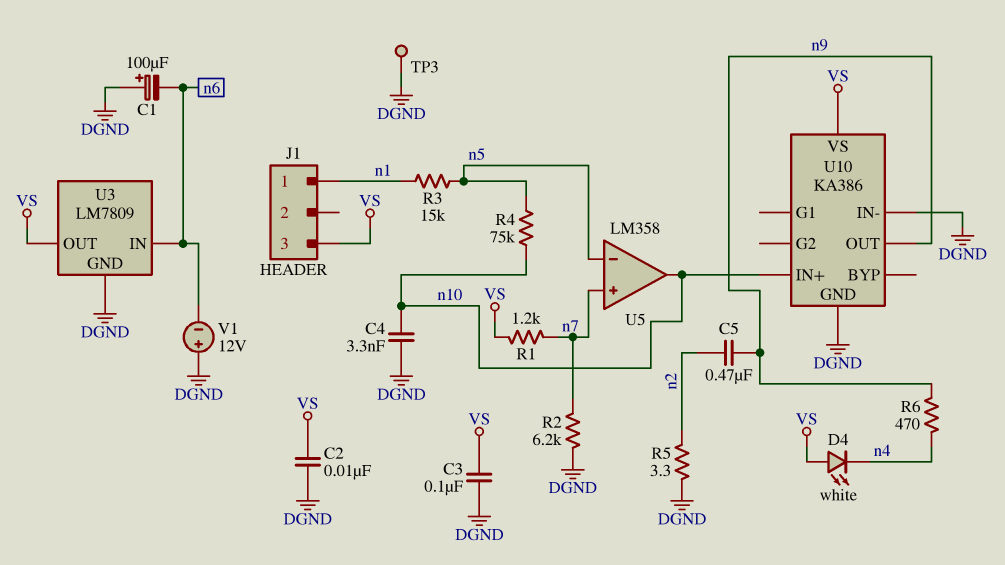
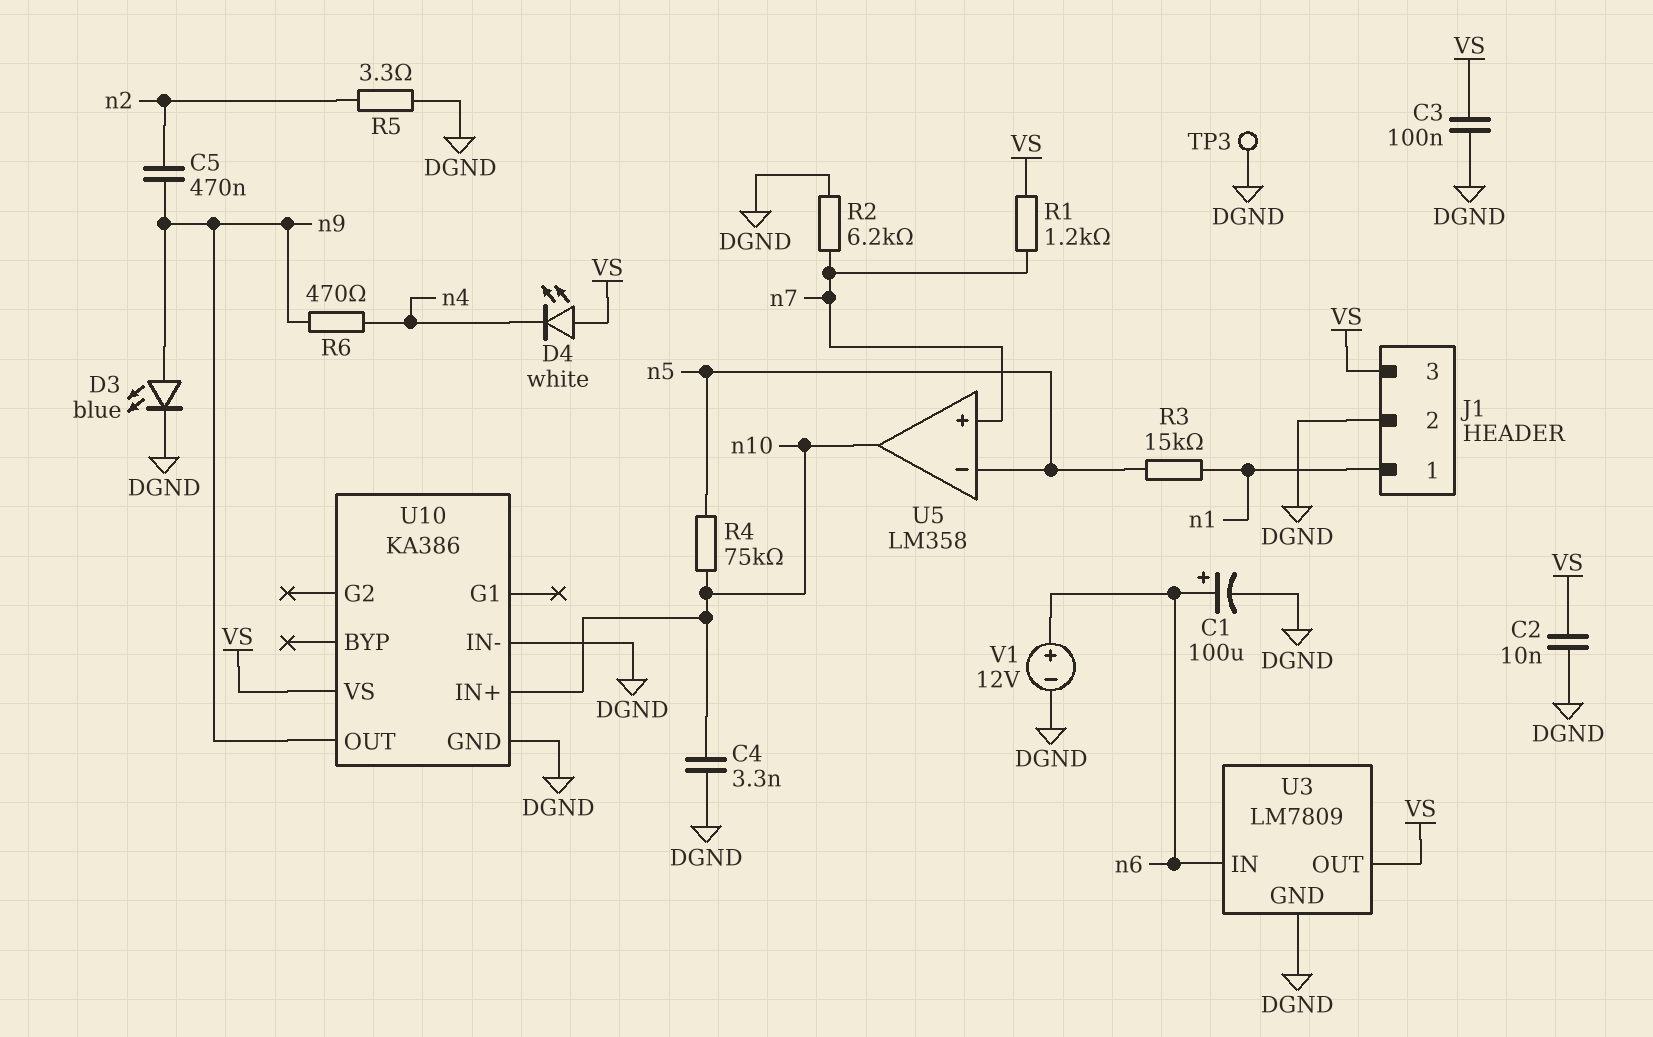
C1: 100uF (plus DGND, minus n6) -> 100uF (plus n6, minus DGND)
D3: none -> LED blue (A n9, K DGND)
J1 pin 2: none -> DGND
V1: 12V (plus DGND, minus n6) -> 12V (plus n6, minus DGND)

